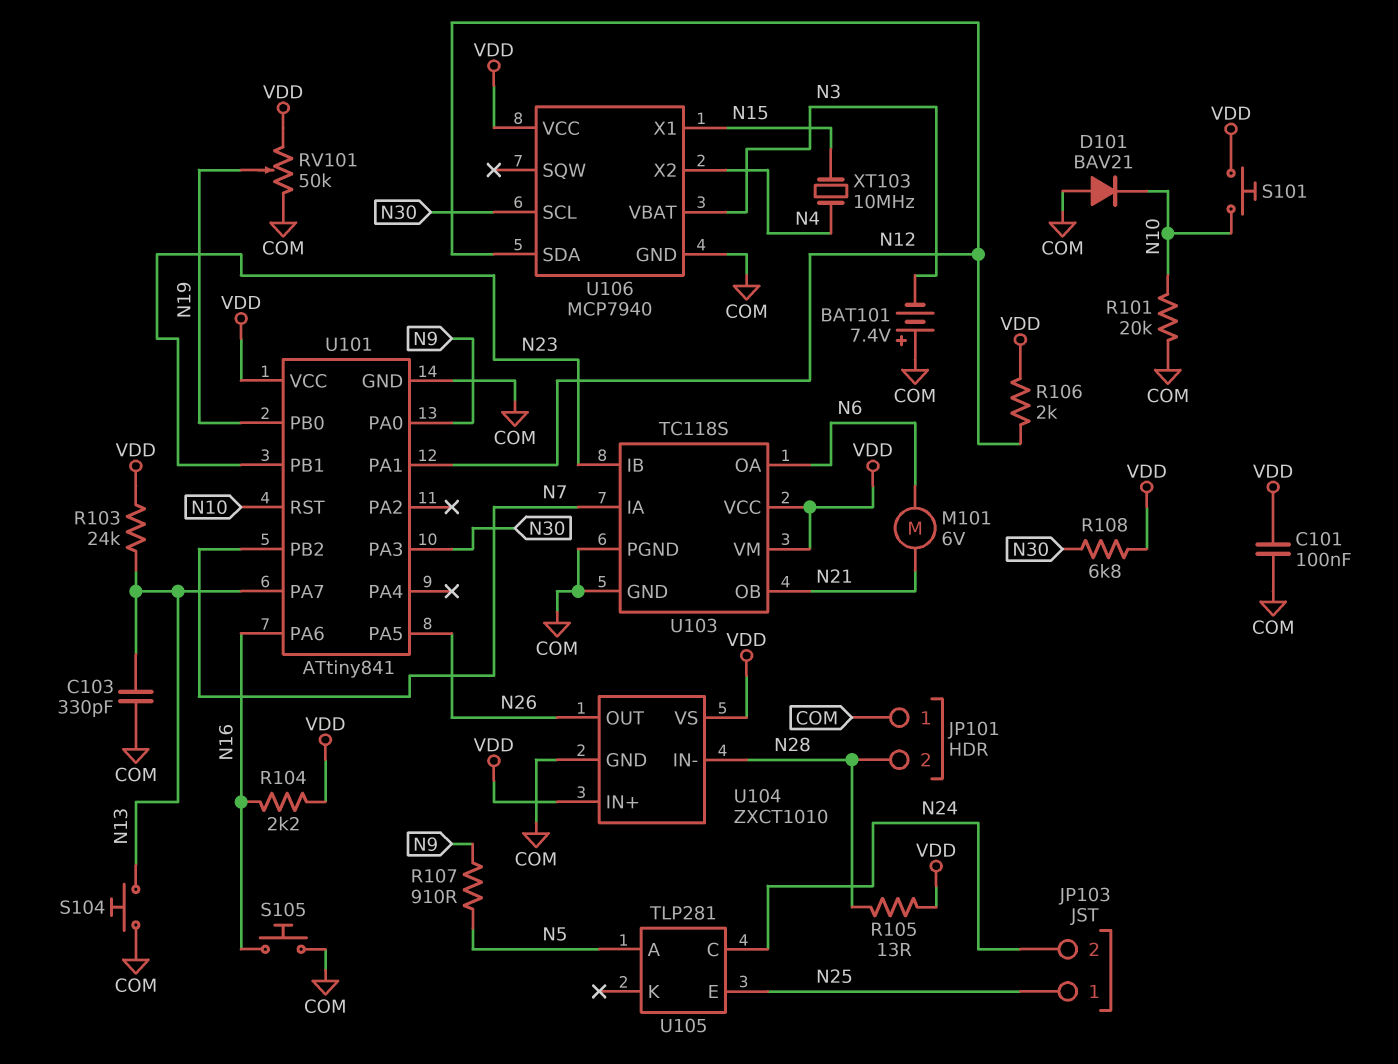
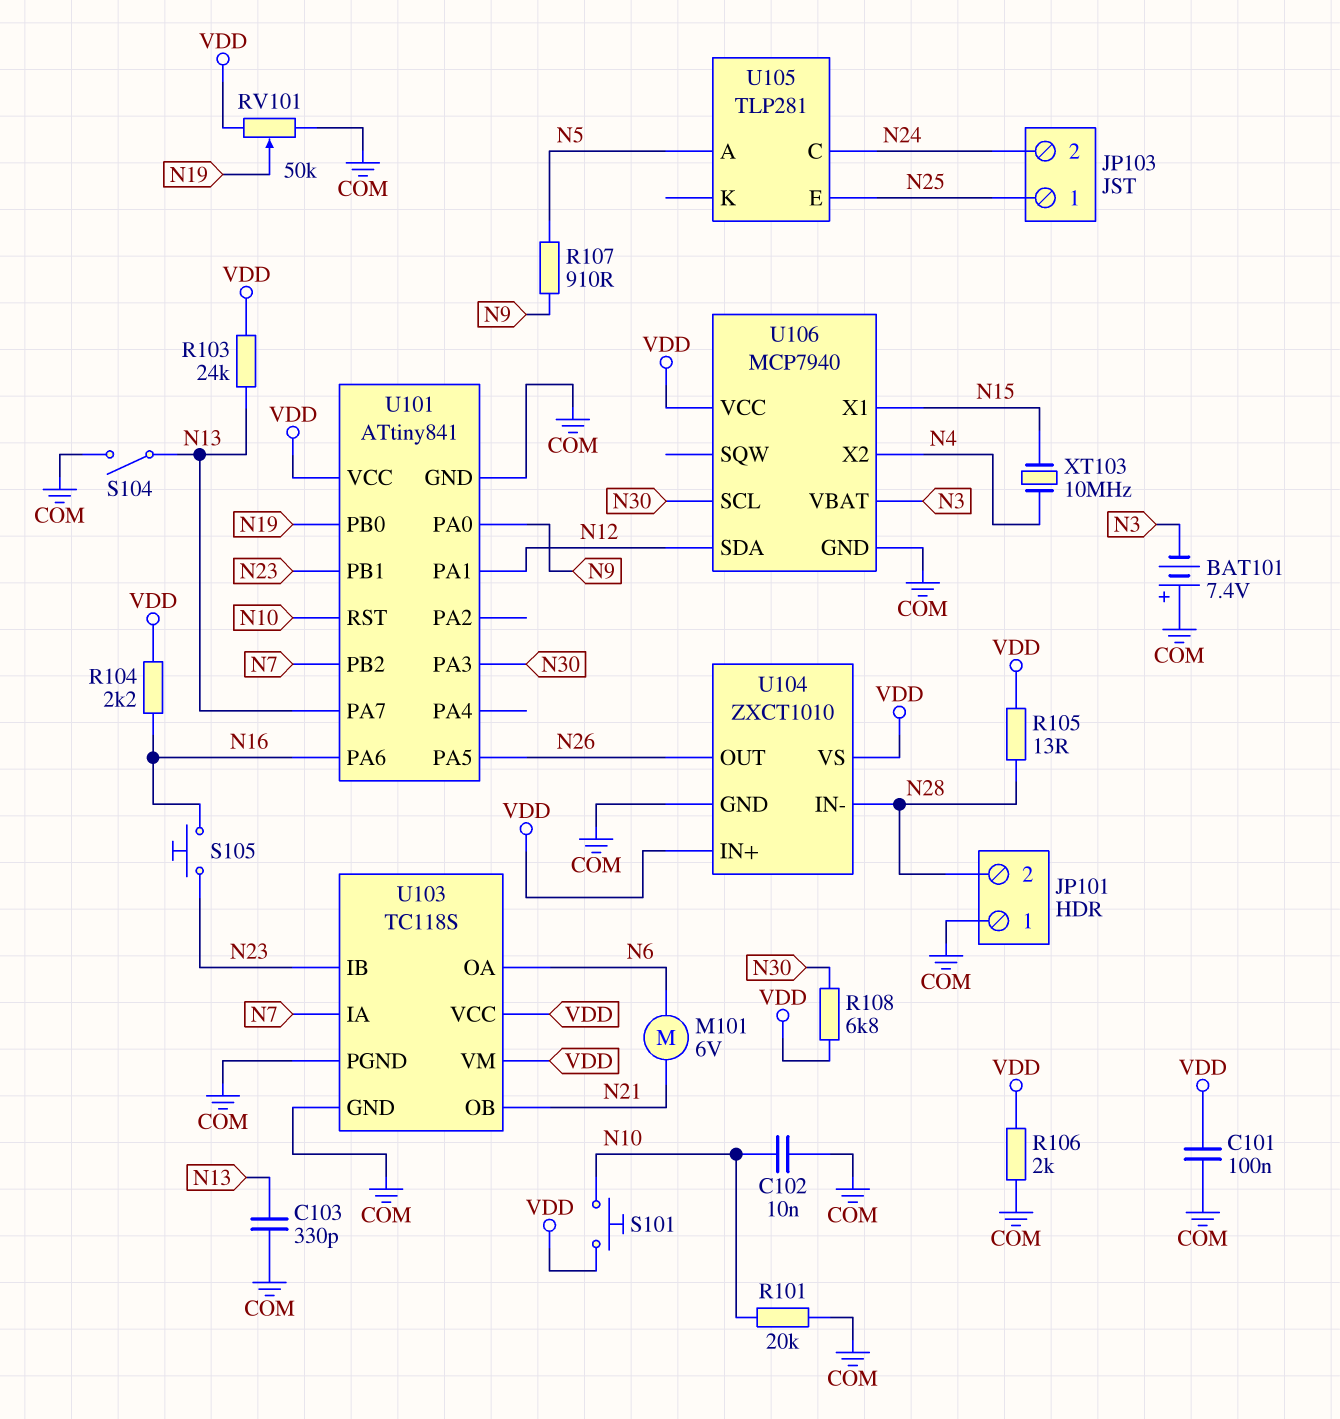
C102: none -> 10nF (COM, N10)
D101: diode BAV21 (A COM, K N10) -> none
R106: 2k (N12, VDD) -> 2k (COM, VDD)
S104: button (COM, N13) -> switch (COM, N13)
S105: button (COM, N16) -> button (N16, N23)

